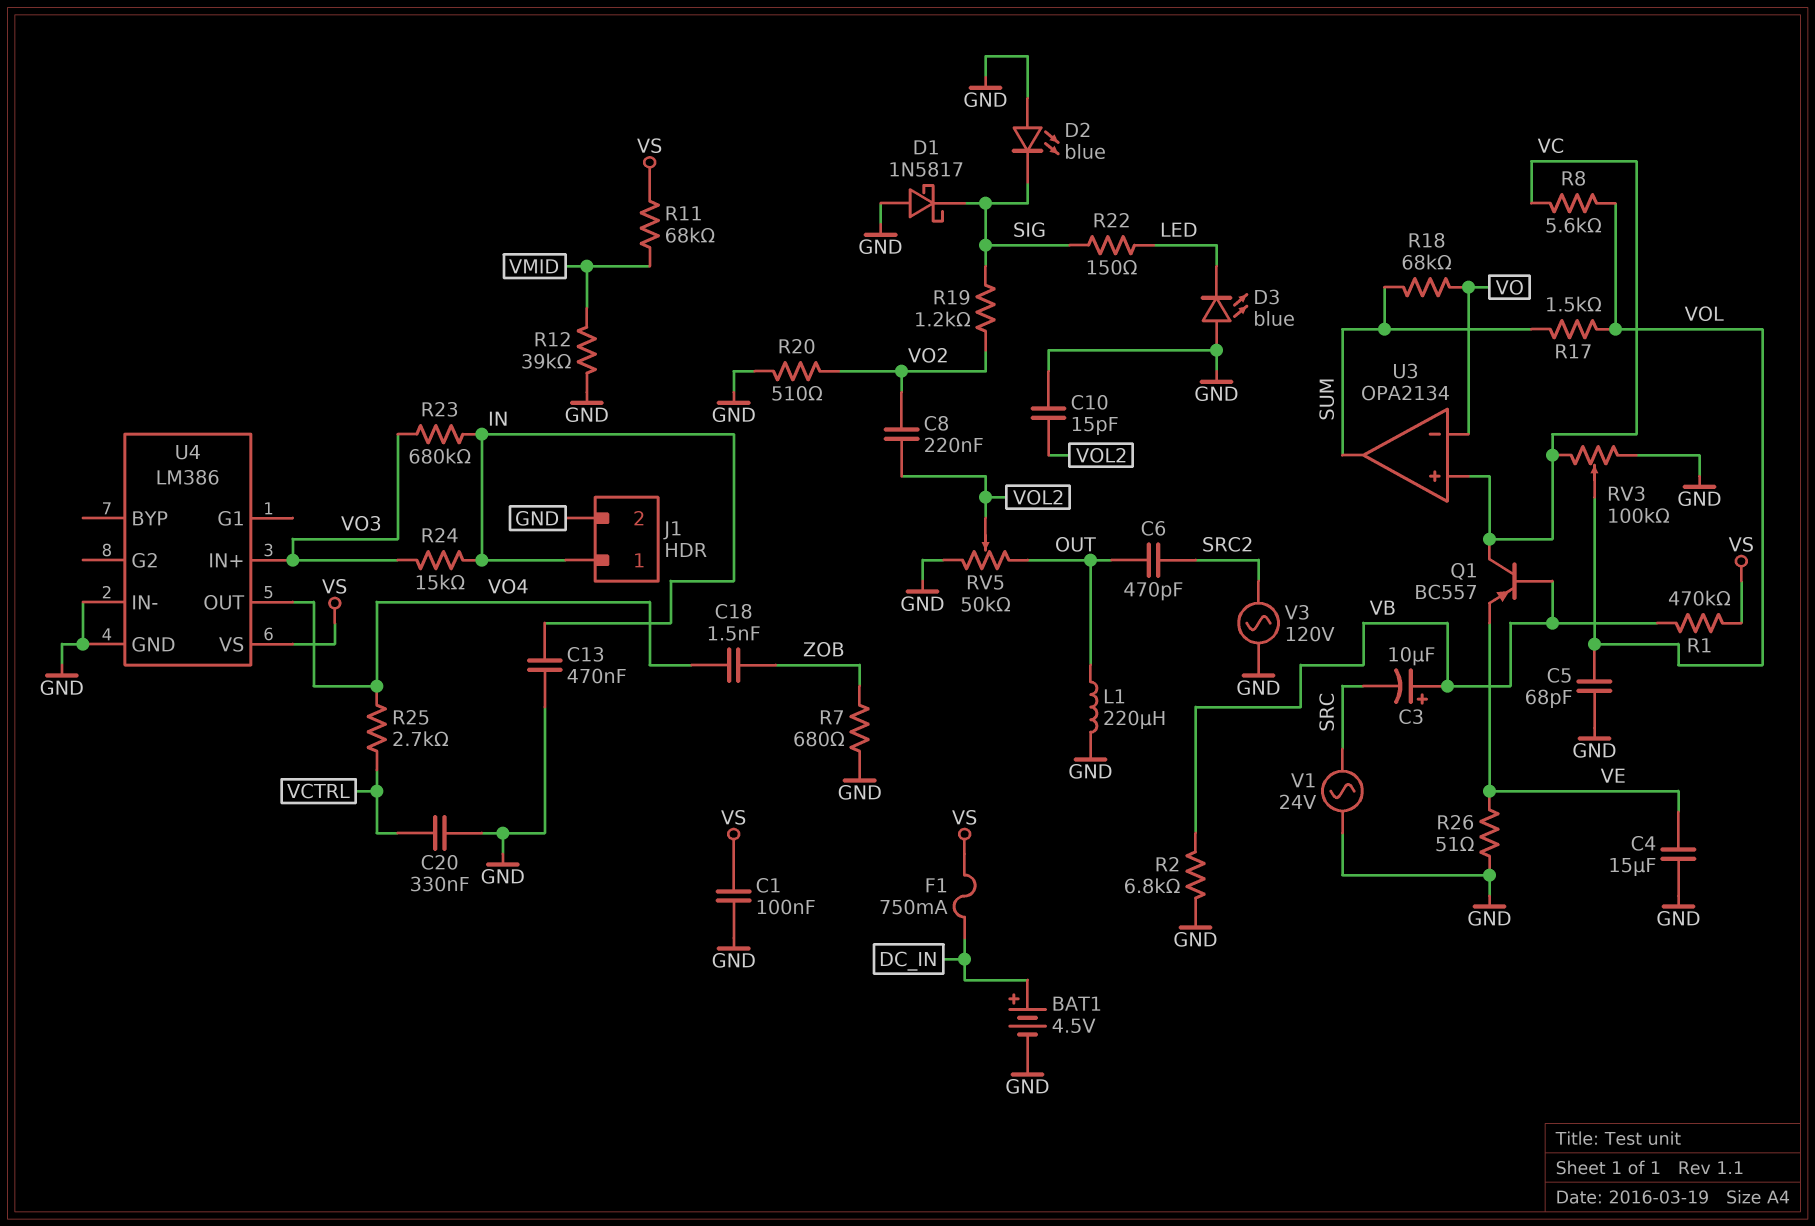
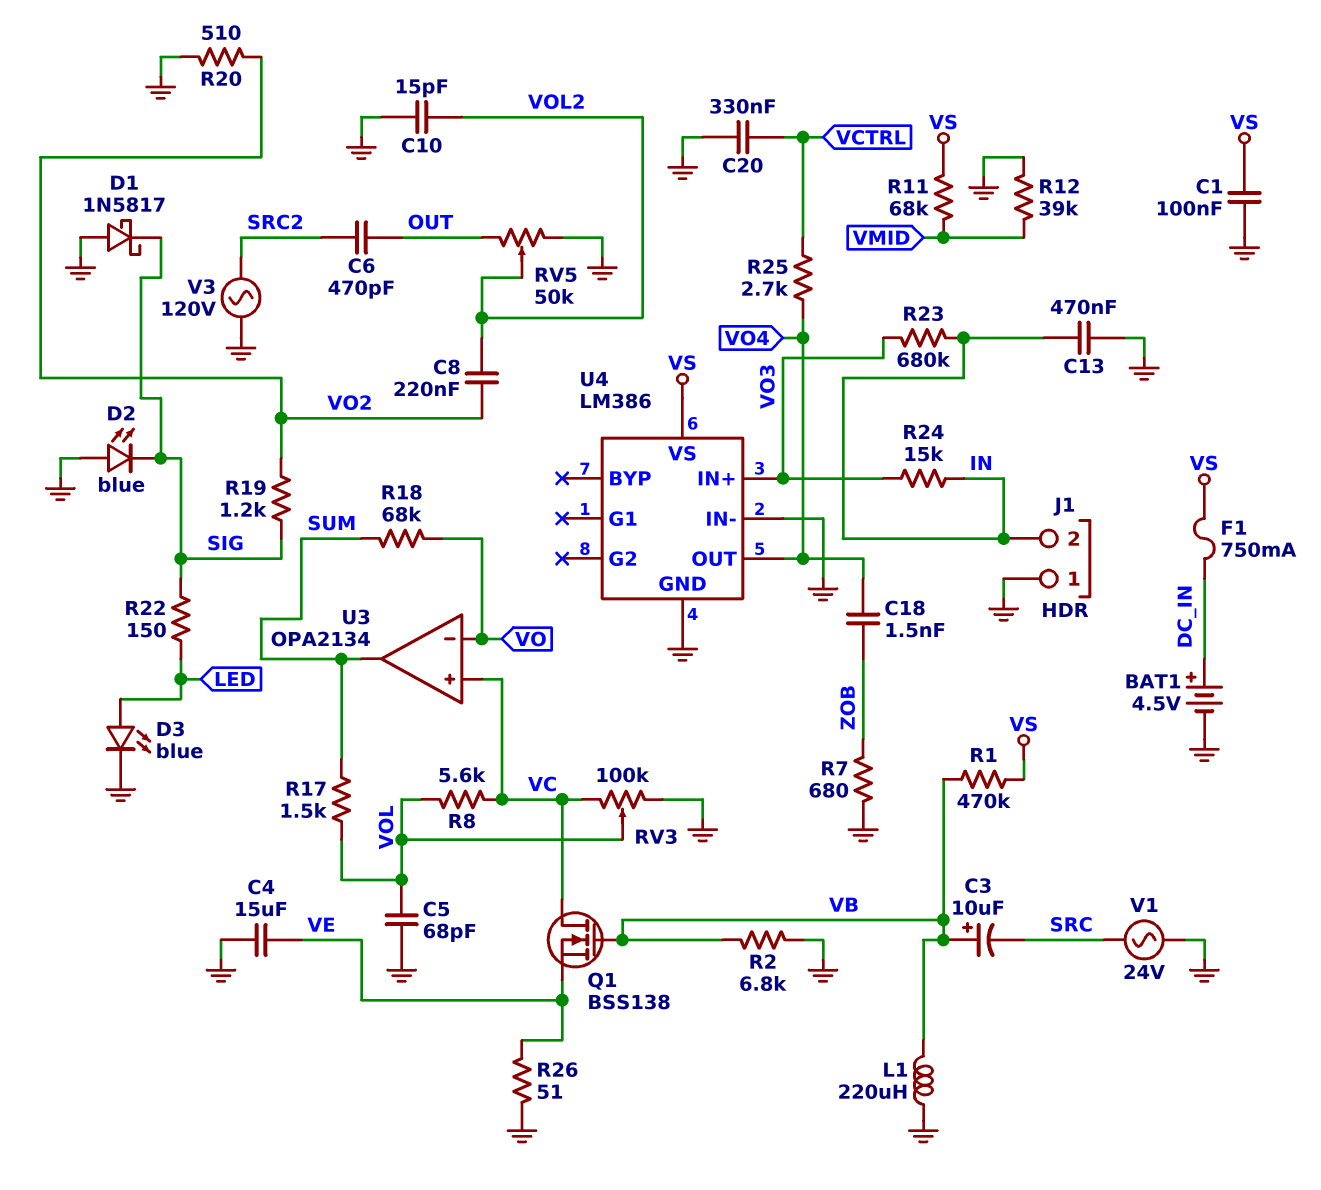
D3: LED blue (A GND, K LED) -> LED blue (A LED, K GND)
J1 pin 1: IN -> GND
J1 pin 2: GND -> IN
L1: 220uH (GND, OUT) -> 220uH (GND, VB)
Q1: PNP BC557 (B VB, C VC, E VE) -> NMOS BSS138 (G VB, D VC, S VE)

